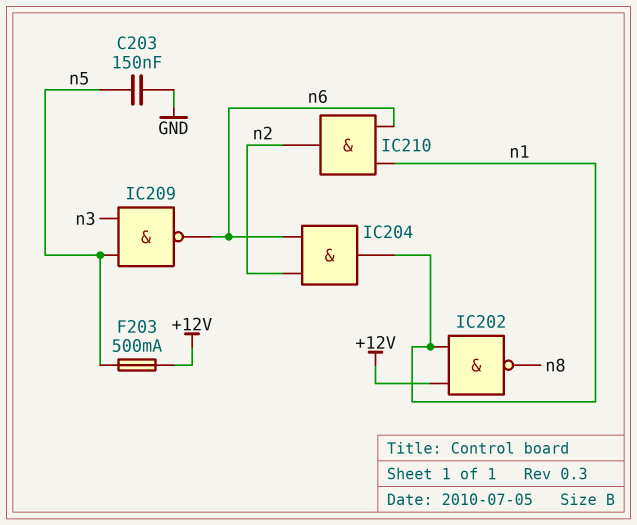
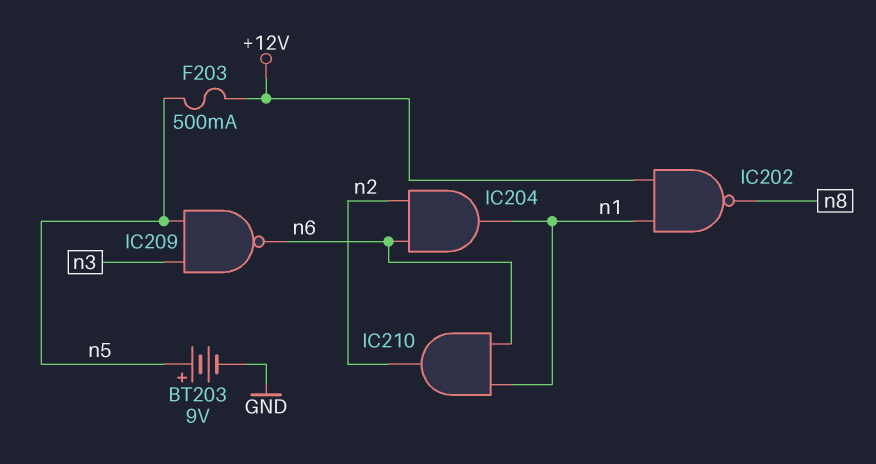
BT203: none -> 9V (plus n5, minus GND)
C203: 150nF (GND, n5) -> none

